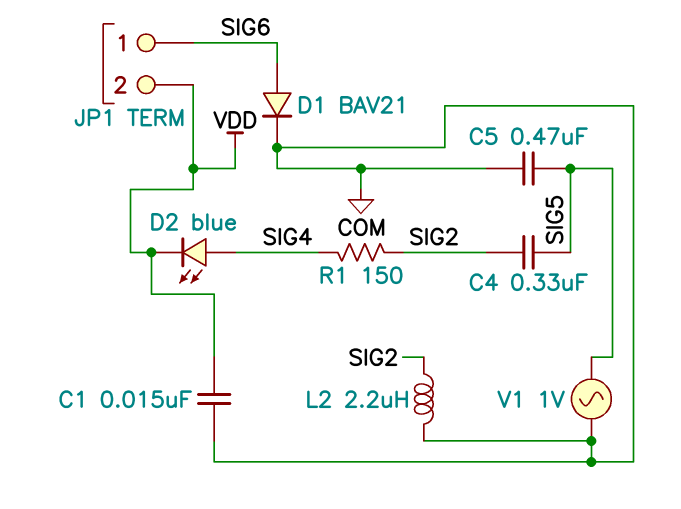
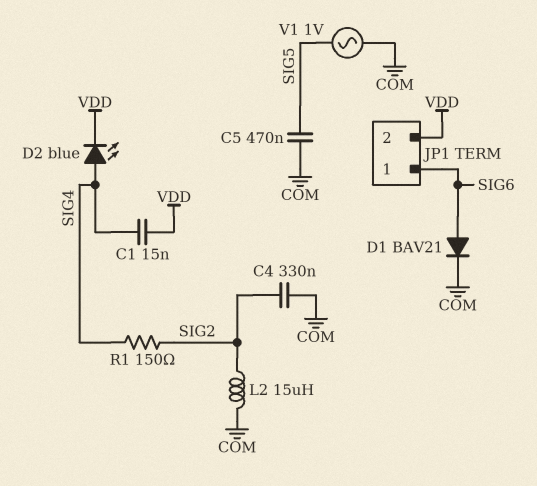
C1: 15nF (COM, VDD) -> 15nF (SIG4, VDD)
C4: 330nF (SIG2, SIG5) -> 330nF (COM, SIG2)
L2: 2.2uH (COM, SIG2) -> 15uH (COM, SIG2)

